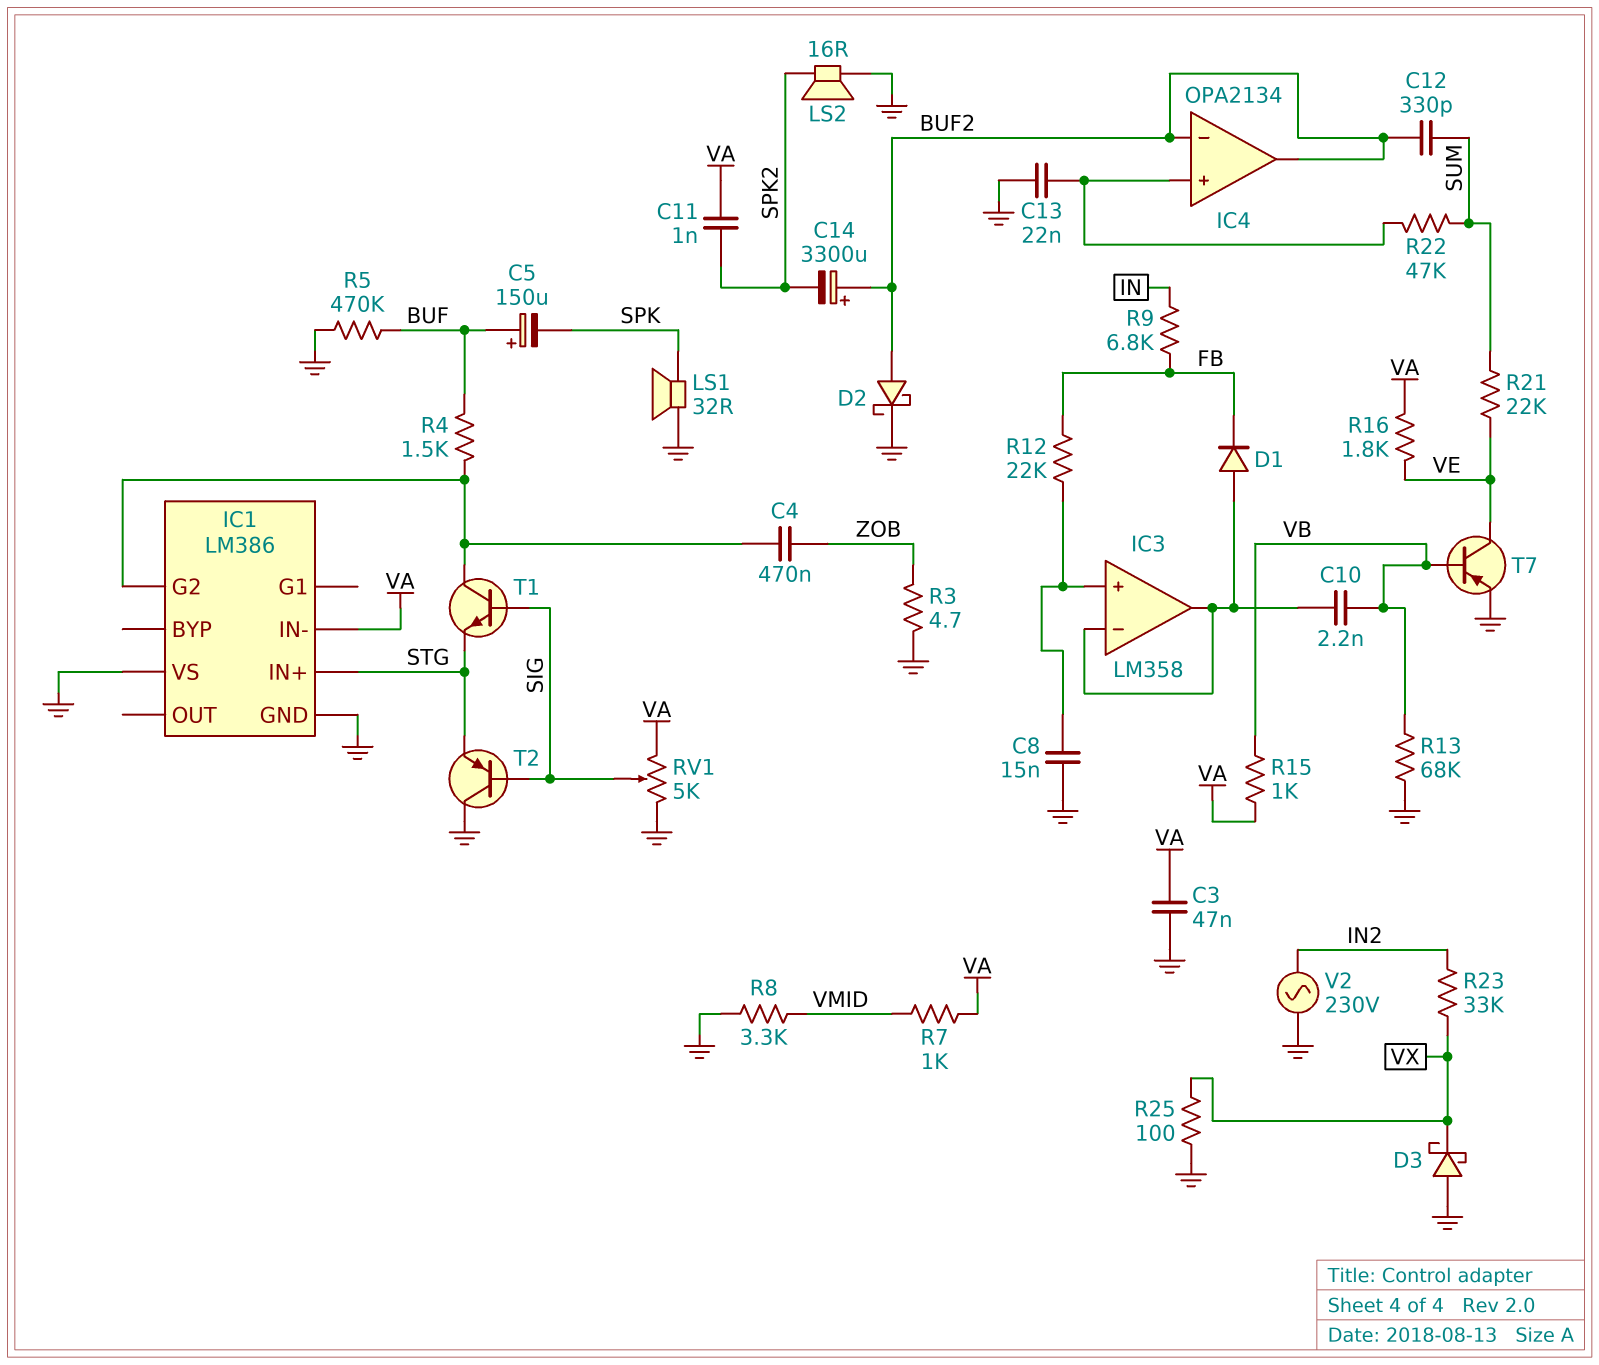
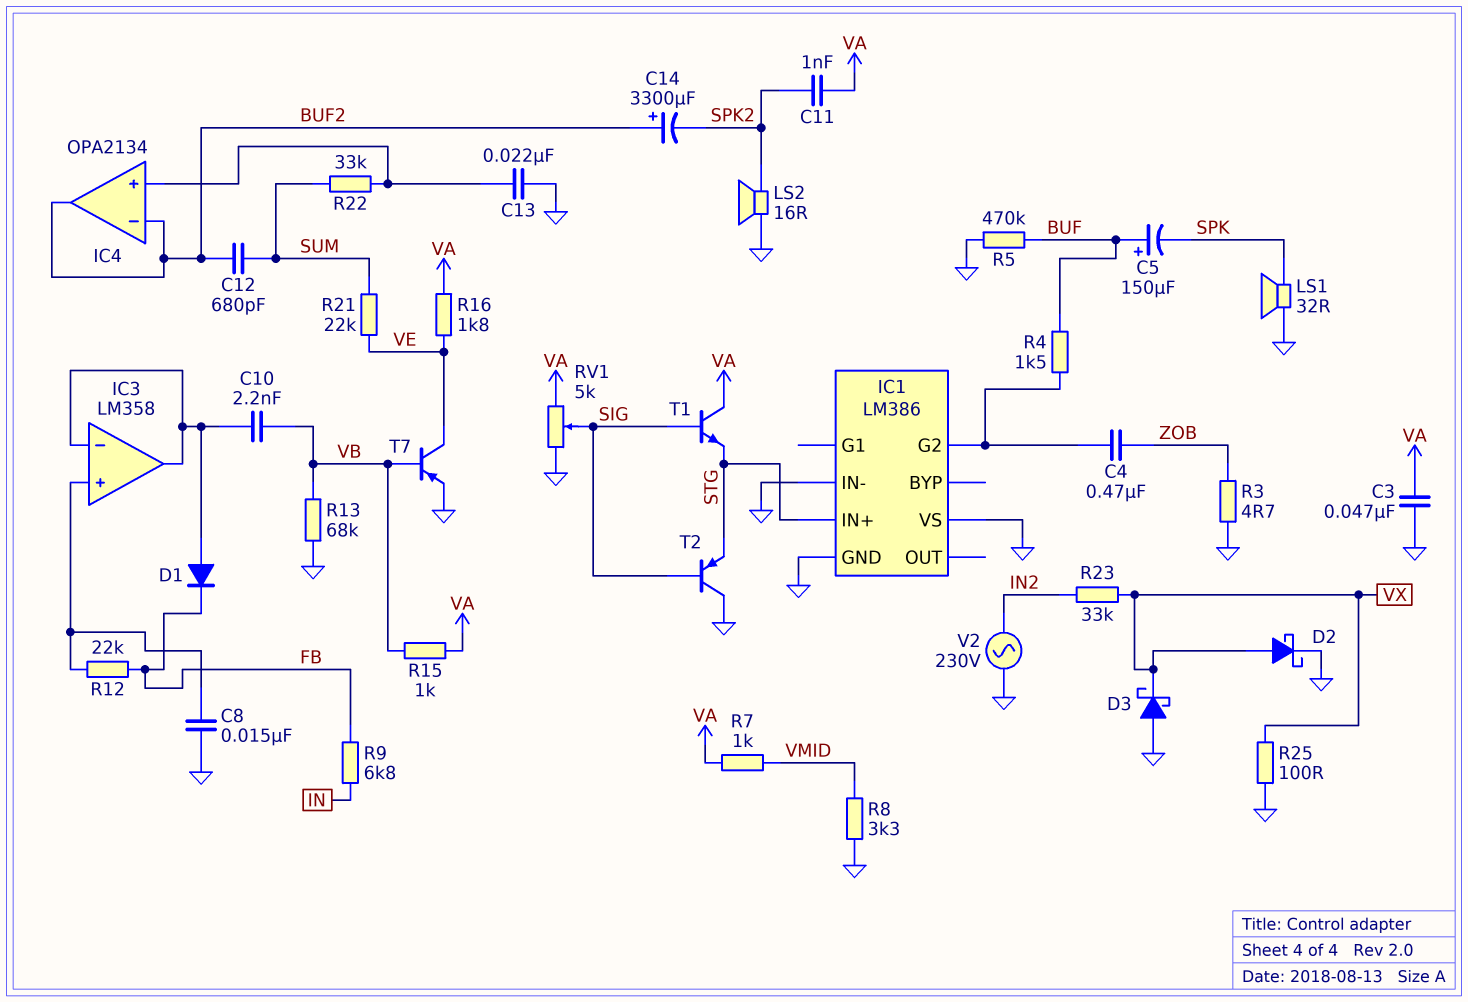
C12: 330pF (BUF2, SUM) -> 680pF (BUF2, SUM)
D2: schottky (A BUF2, K GND) -> schottky (A VX, K GND)
IC1 pin IN-: VA -> GND
R22: 47k (IC4/in+, SUM) -> 33k (IC4/in+, SUM)
T1: NPN (B SIG, C IC1/G2, E STG) -> NPN (B SIG, C VA, E STG)

